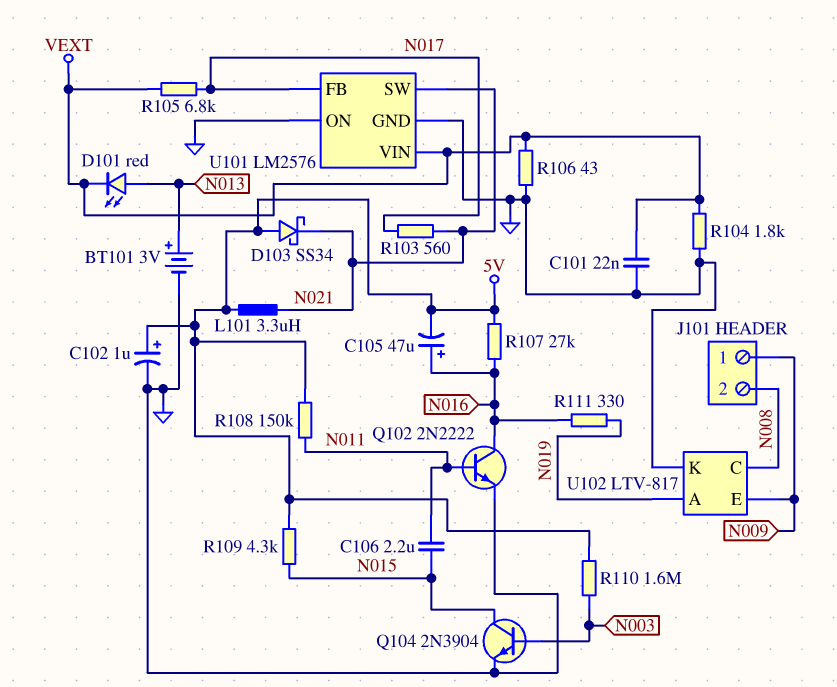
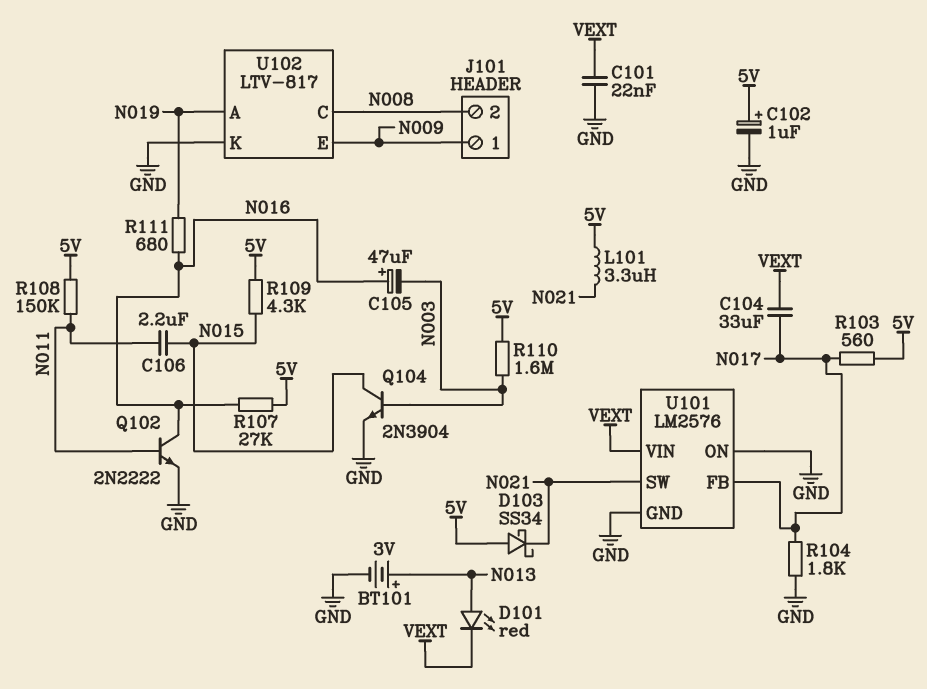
C104: none -> 33uF (N017, VEXT)
C105: 47uF (plus N016, minus 5V) -> 47uF (plus N016, minus N003)
R103: 560 (N017, N021) -> 560 (5V, N017)
R104: 1.8k (GND, VEXT) -> 1.8k (GND, N017)
R105: 6.8k (N017, VEXT) -> none
R106: 43 (GND, VEXT) -> none
R111: 330 (N016, N019) -> 680 (N016, N019)

